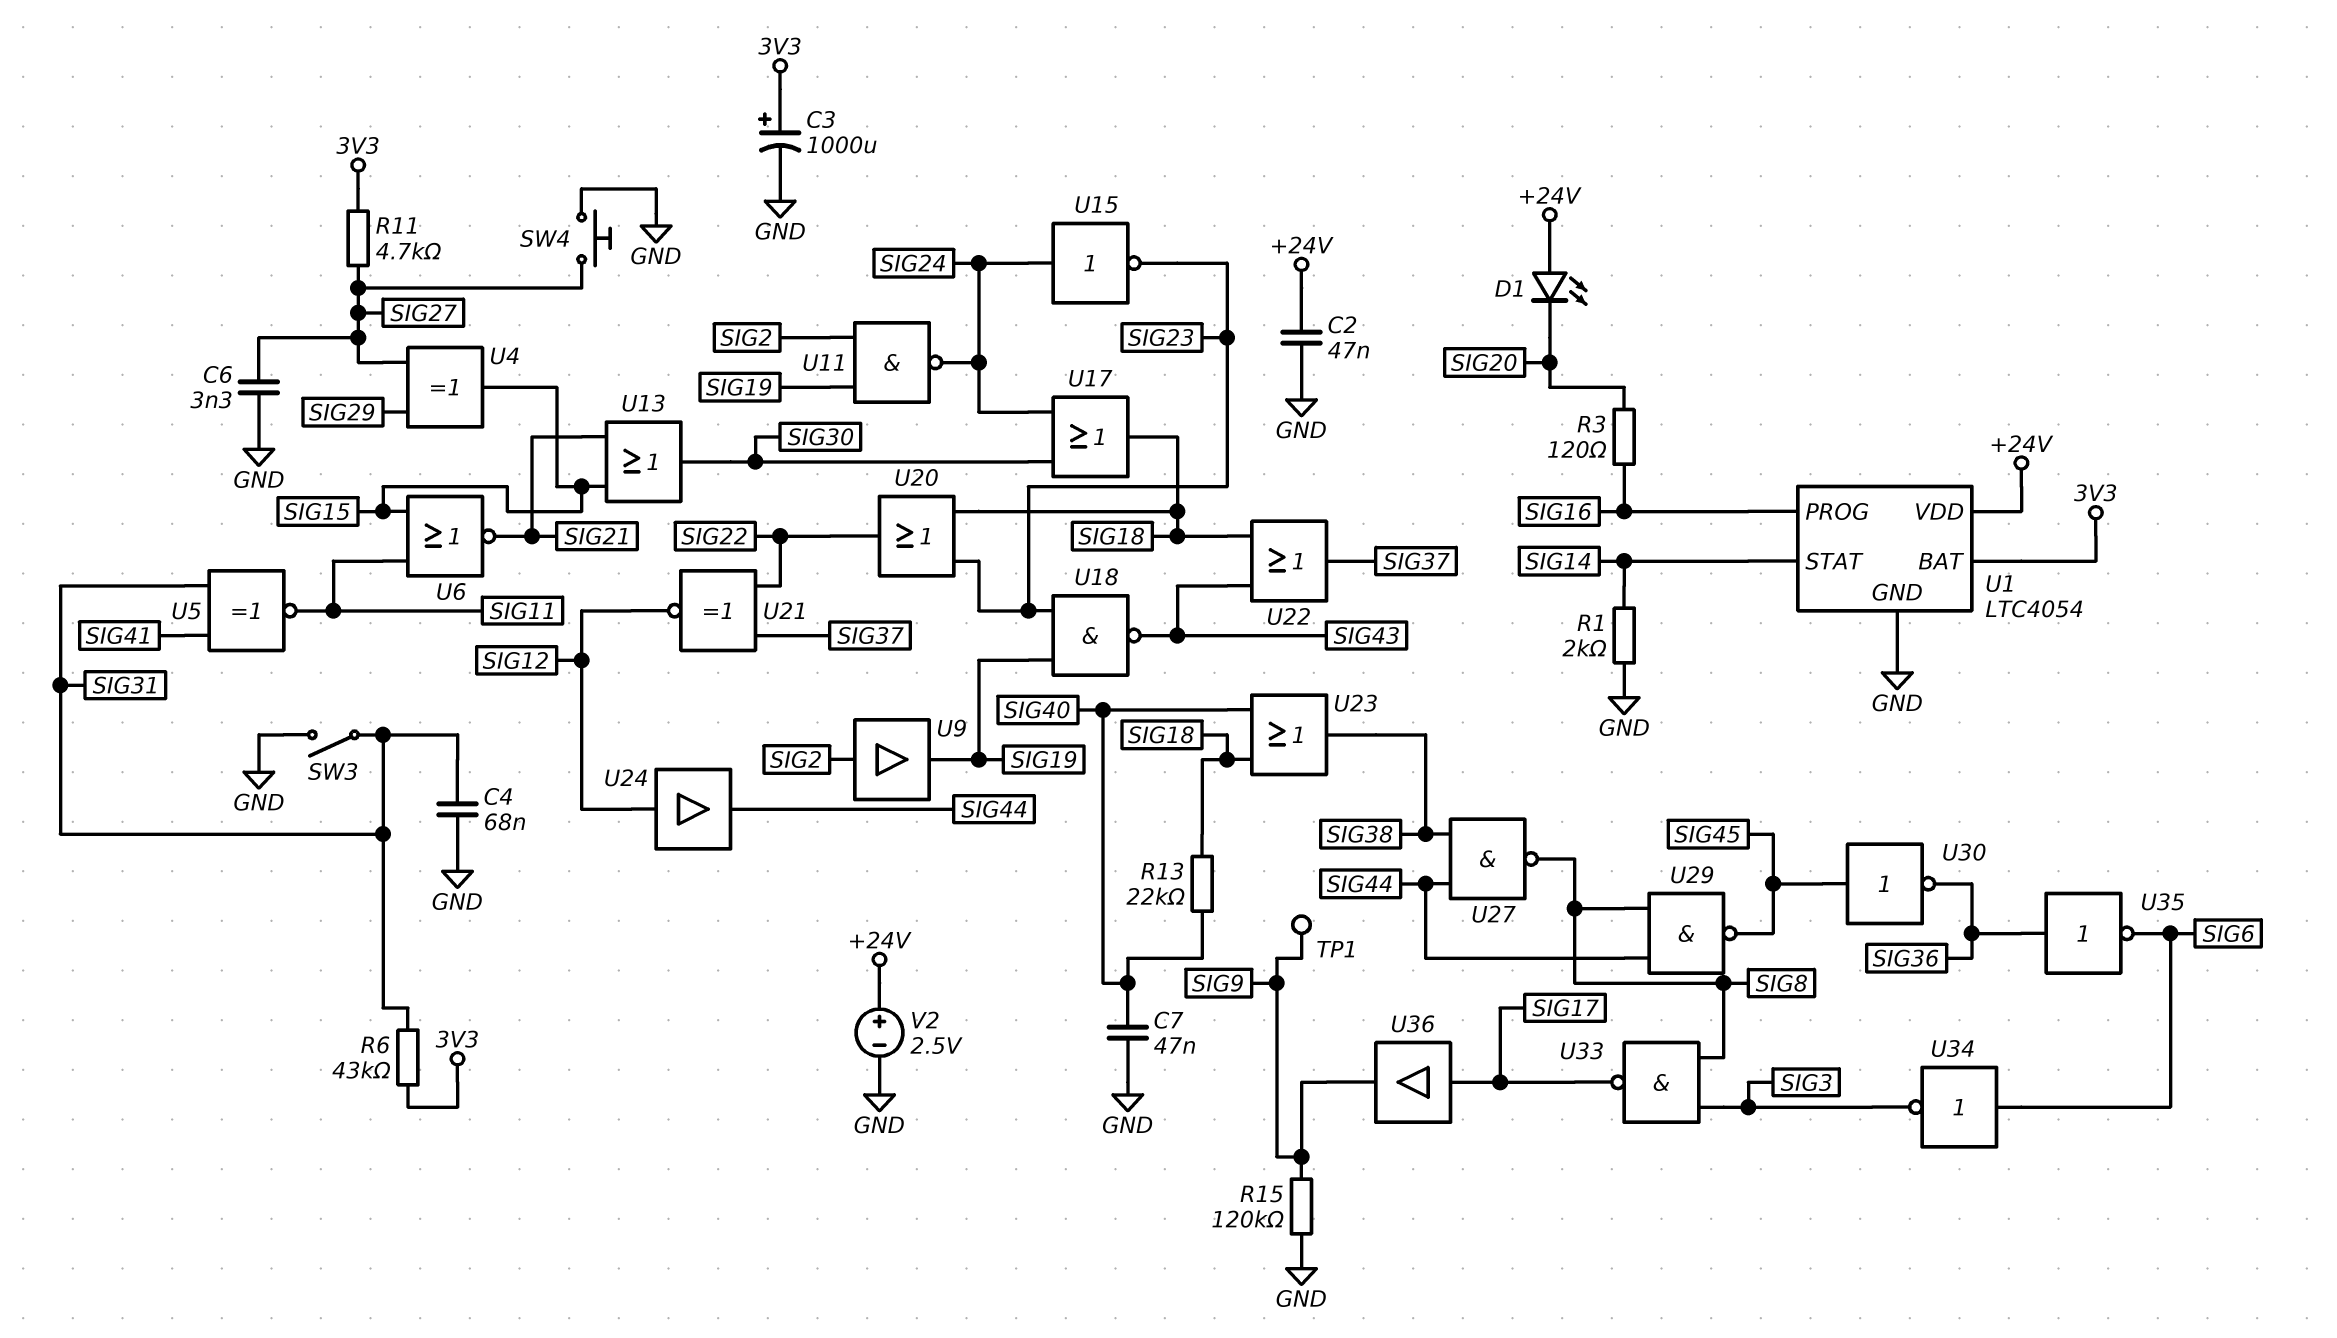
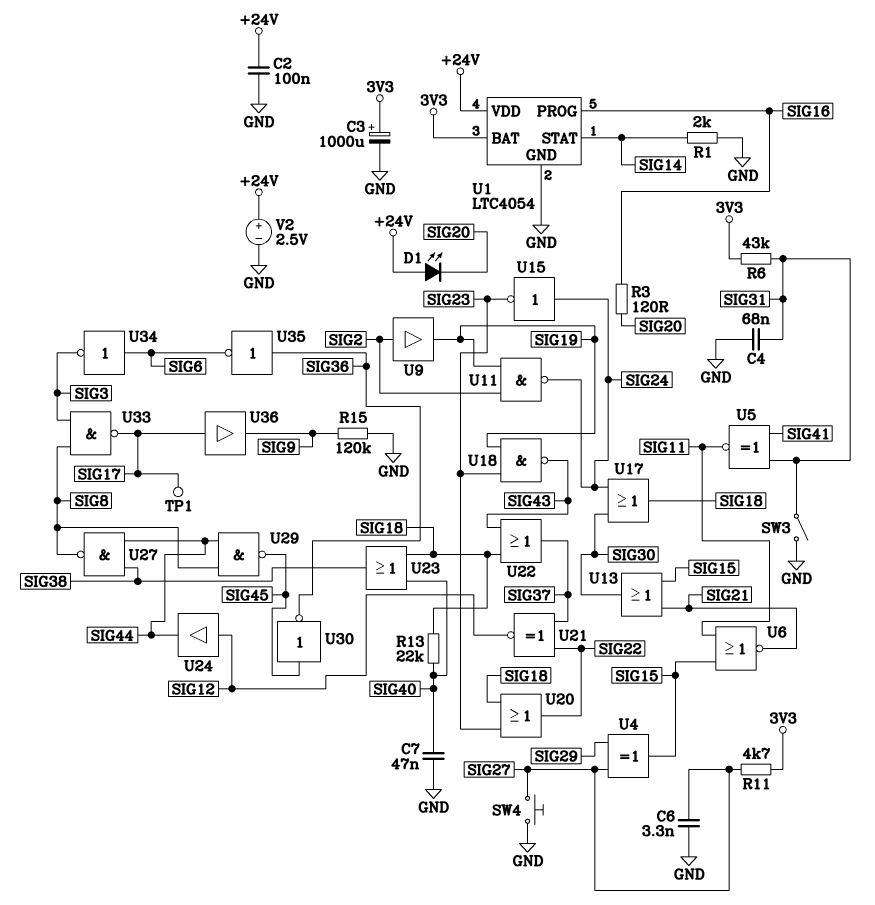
C2: 47nF (+24V, GND) -> 100nF (+24V, GND)
TP1: test point (SIG9) -> test point (SIG17)

